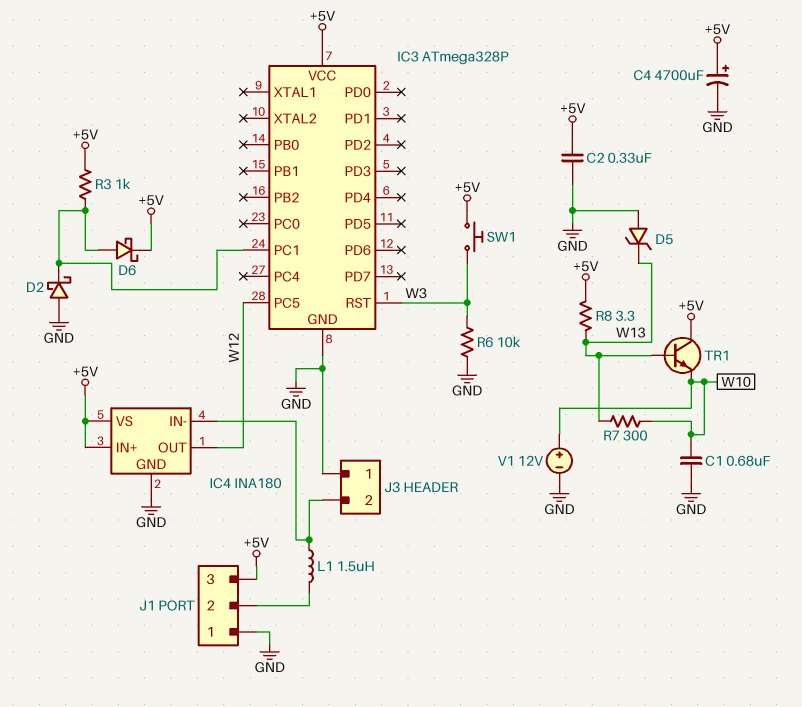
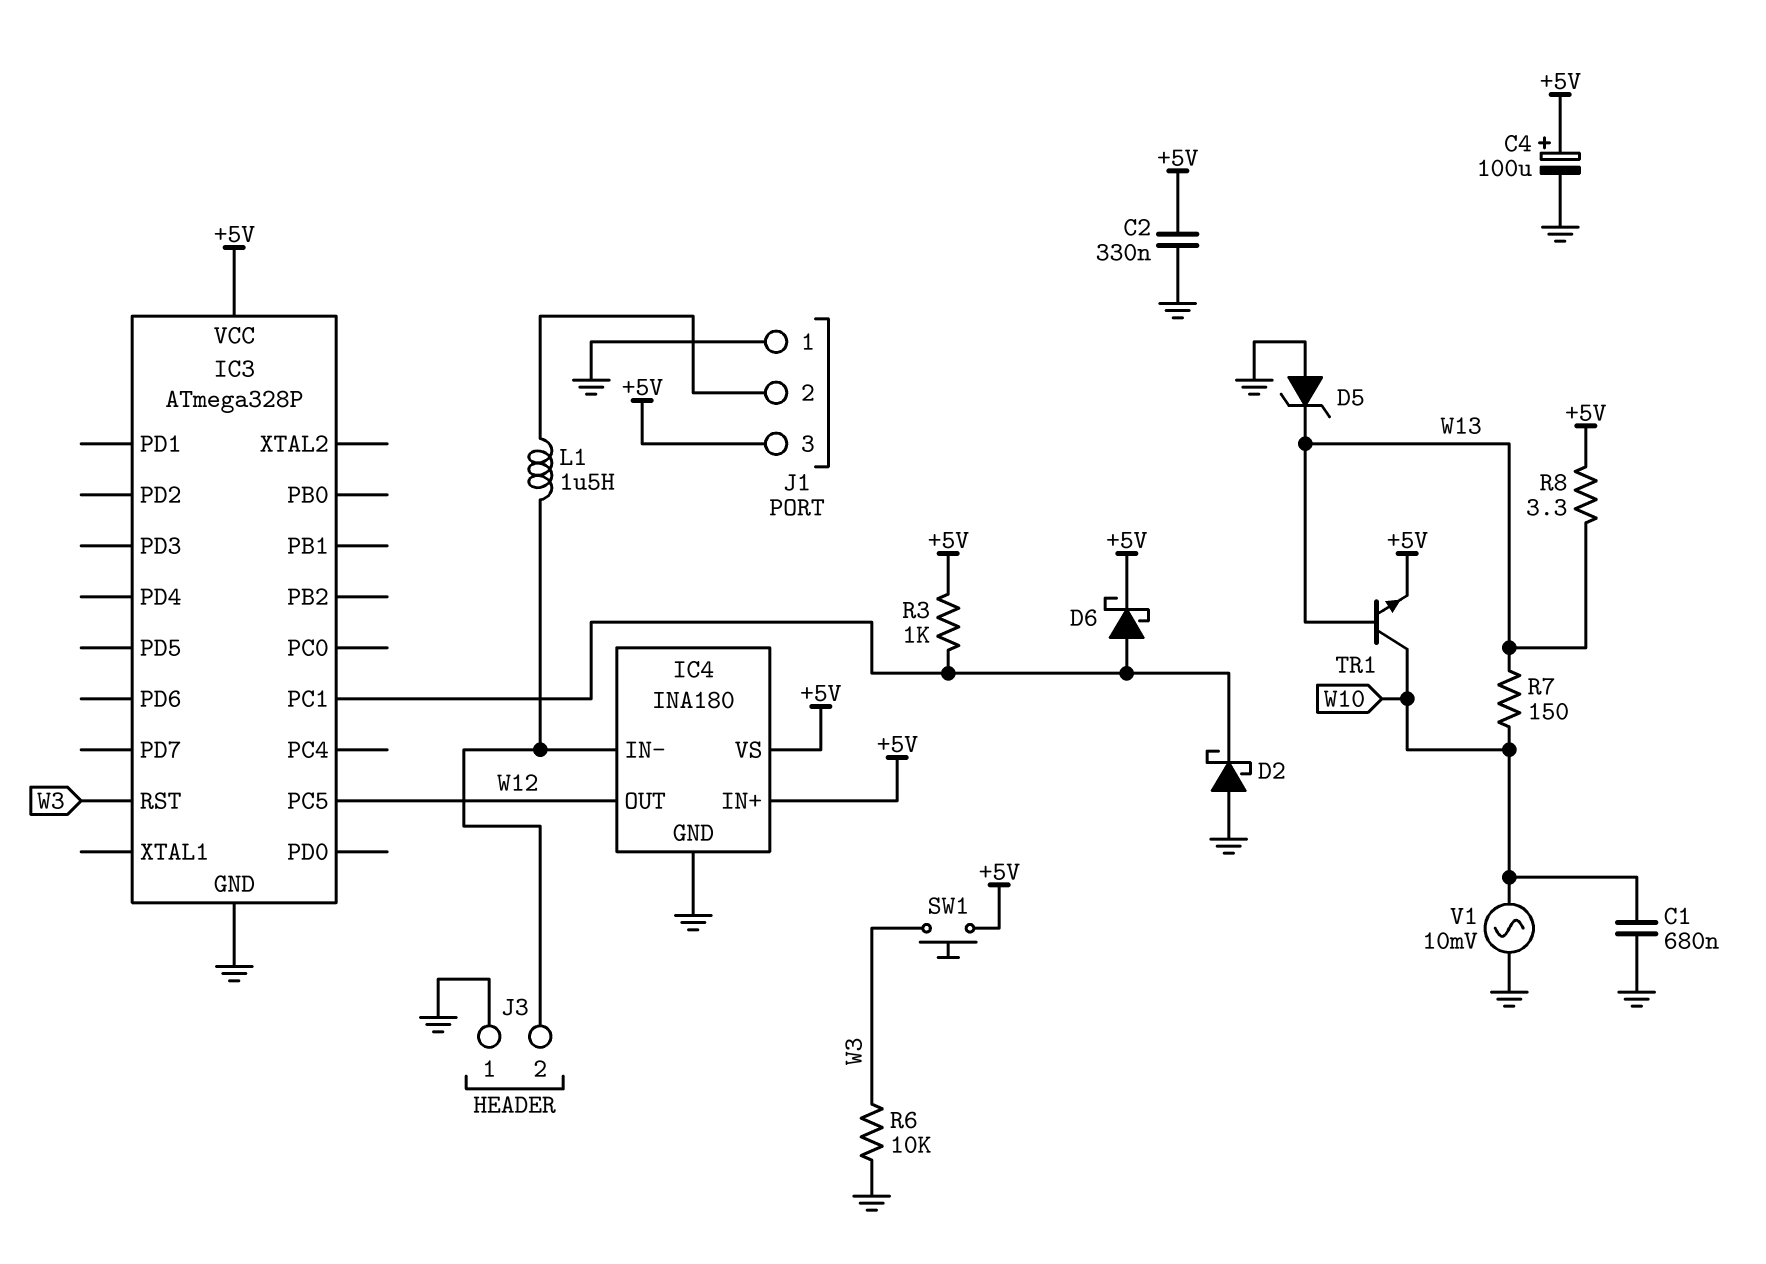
C4: 4700uF (plus +5V, minus GND) -> 100uF (plus +5V, minus GND)
R7: 300 (W10, W13) -> 150 (W10, W13)
TR1: NPN (B W13, C +5V, E W10) -> NPN (B W13, C W10, E +5V)
V1: 12V (plus W10, minus GND) -> AC 10mV (GND, W10)

